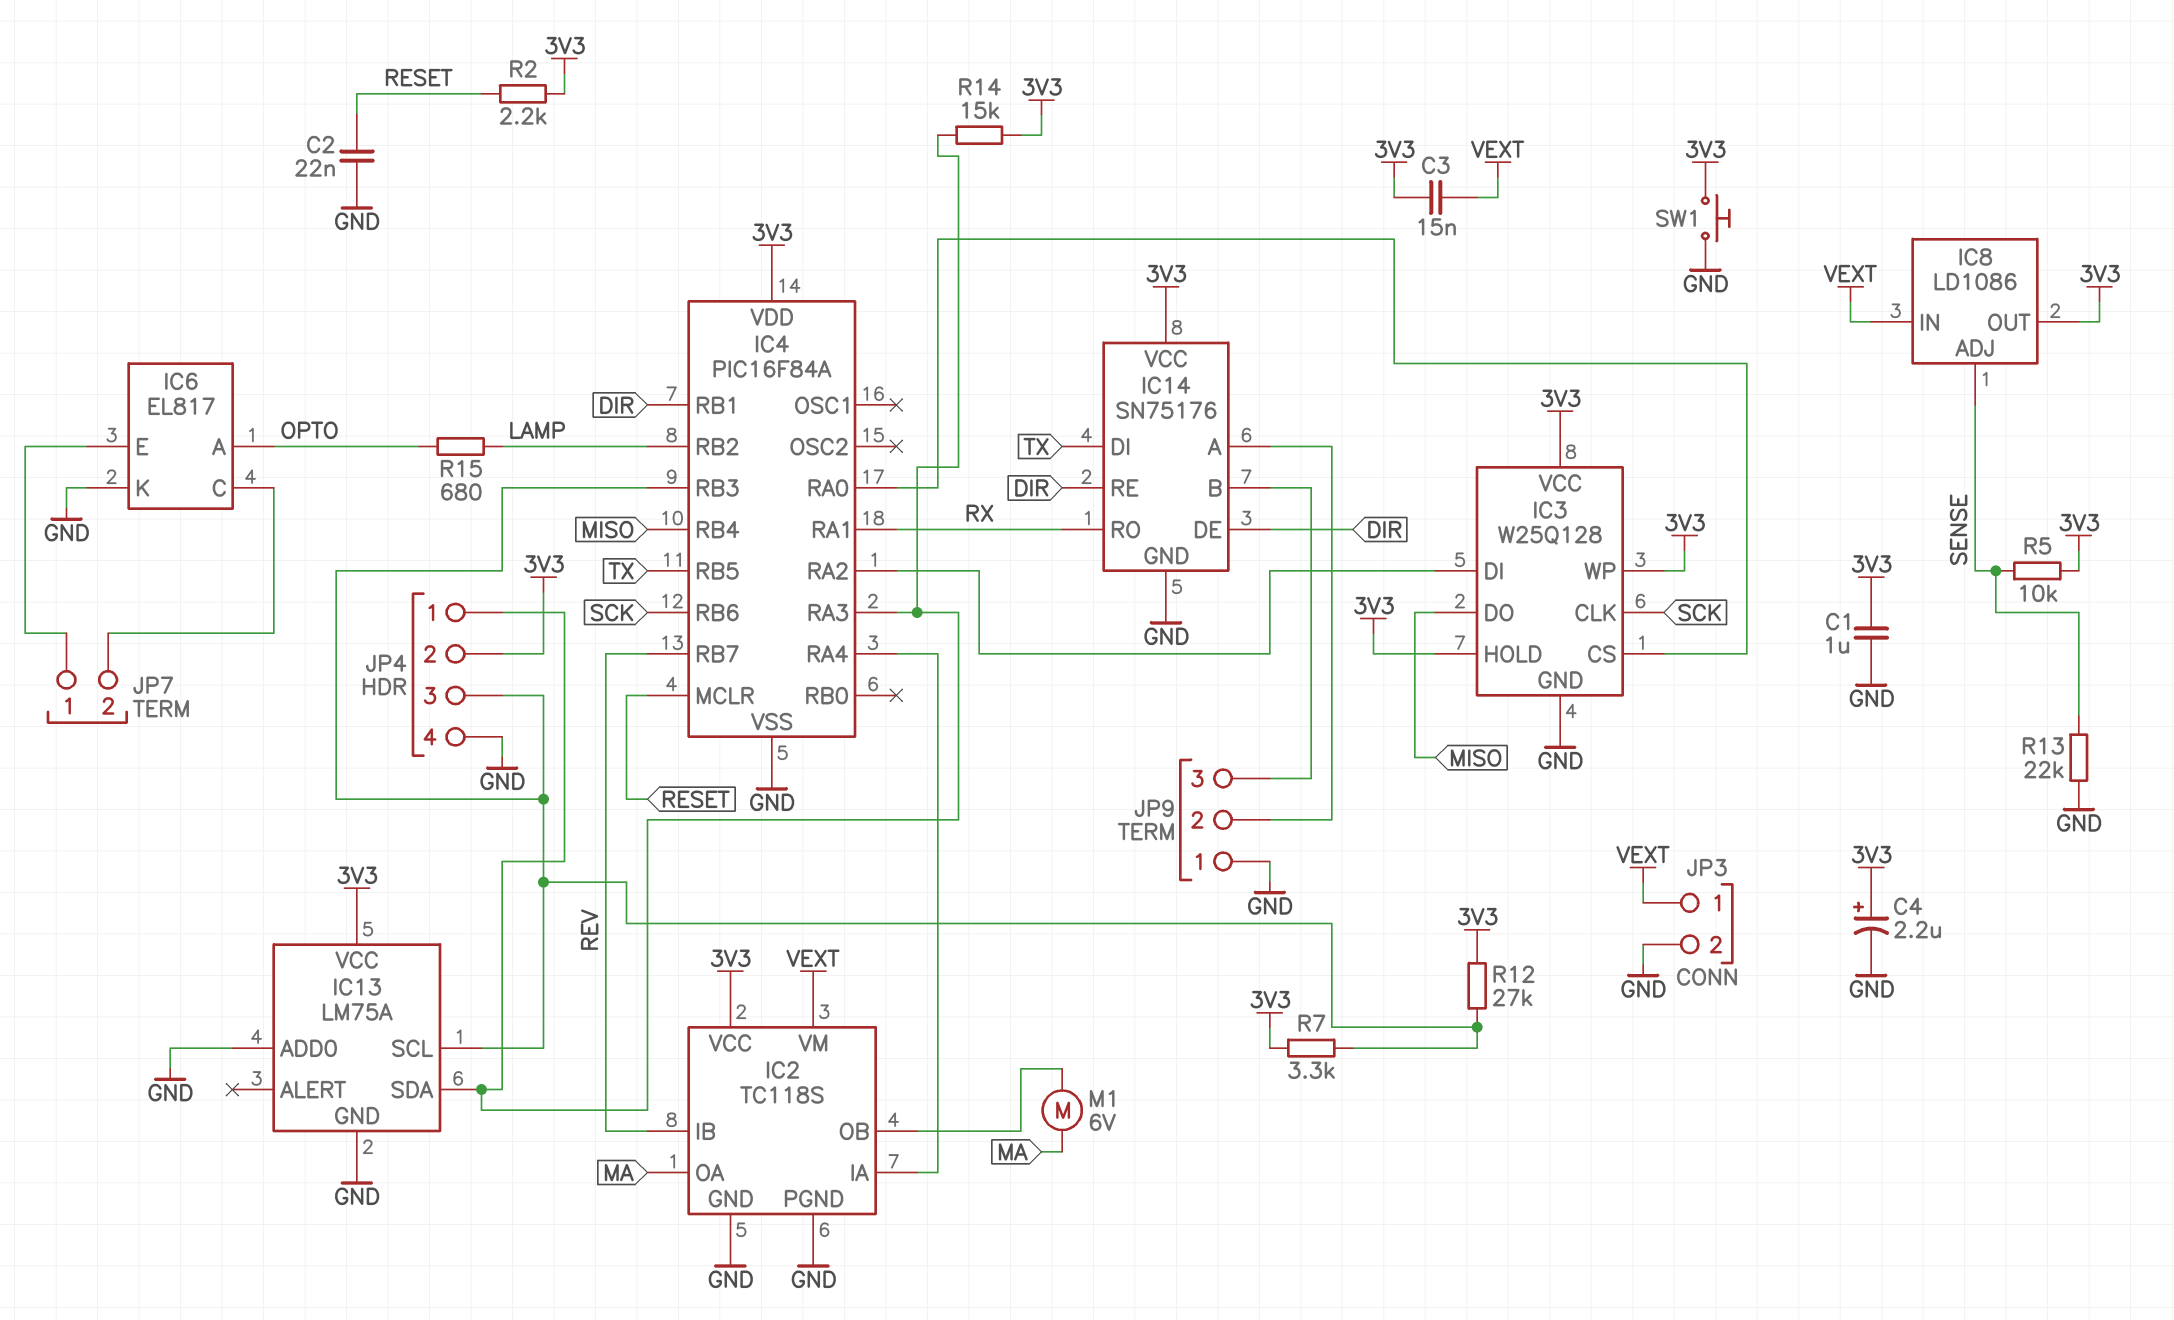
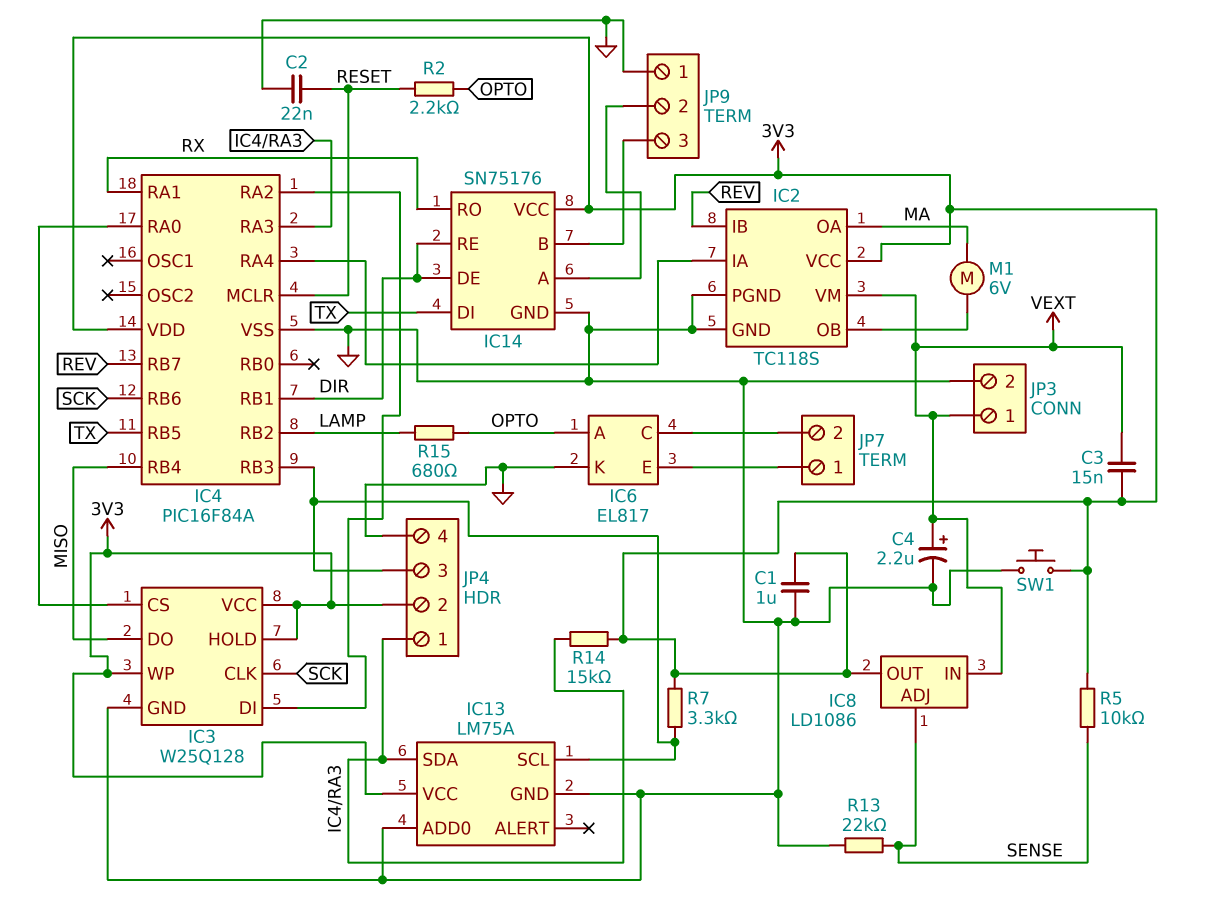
C4: 2.2uF (plus 3V3, minus GND) -> 2.2uF (plus VEXT, minus GND)
R2: 2.2k (3V3, RESET) -> 2.2k (OPTO, RESET)
R12: 27k (3V3, IC4/RB3) -> none

